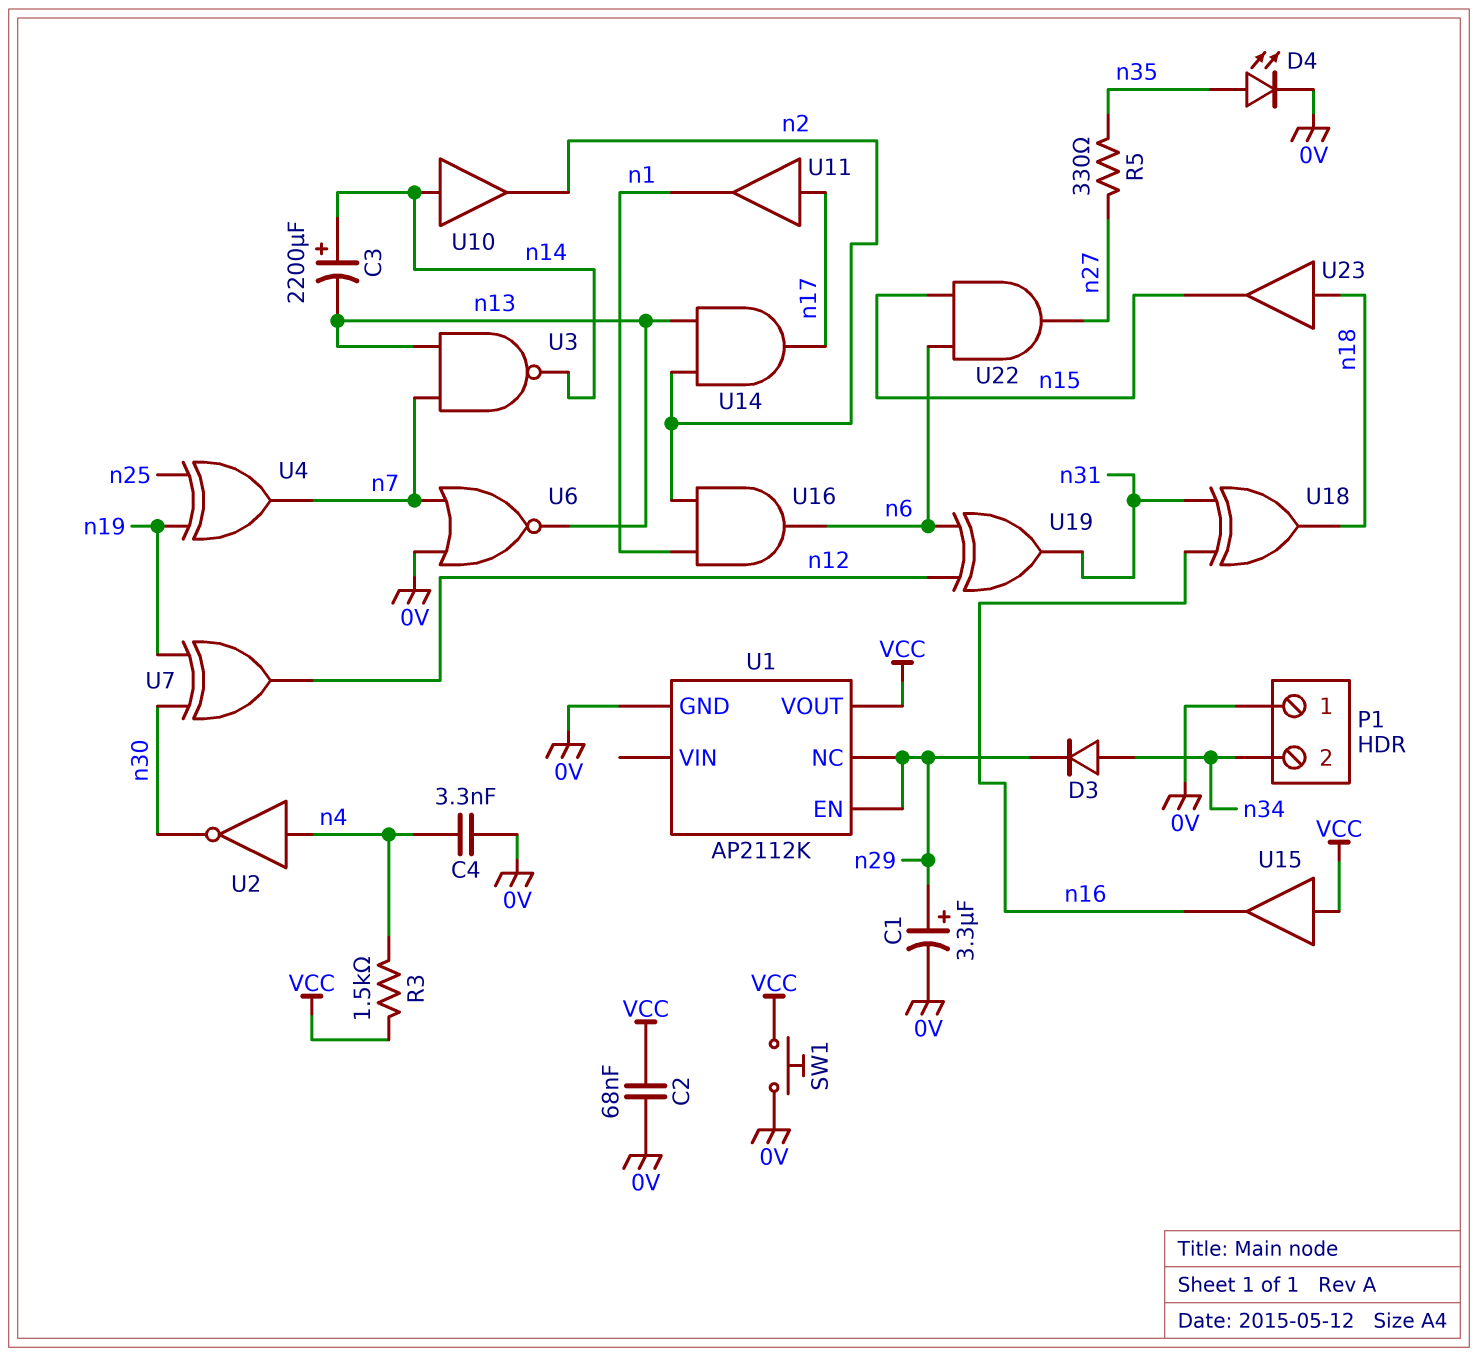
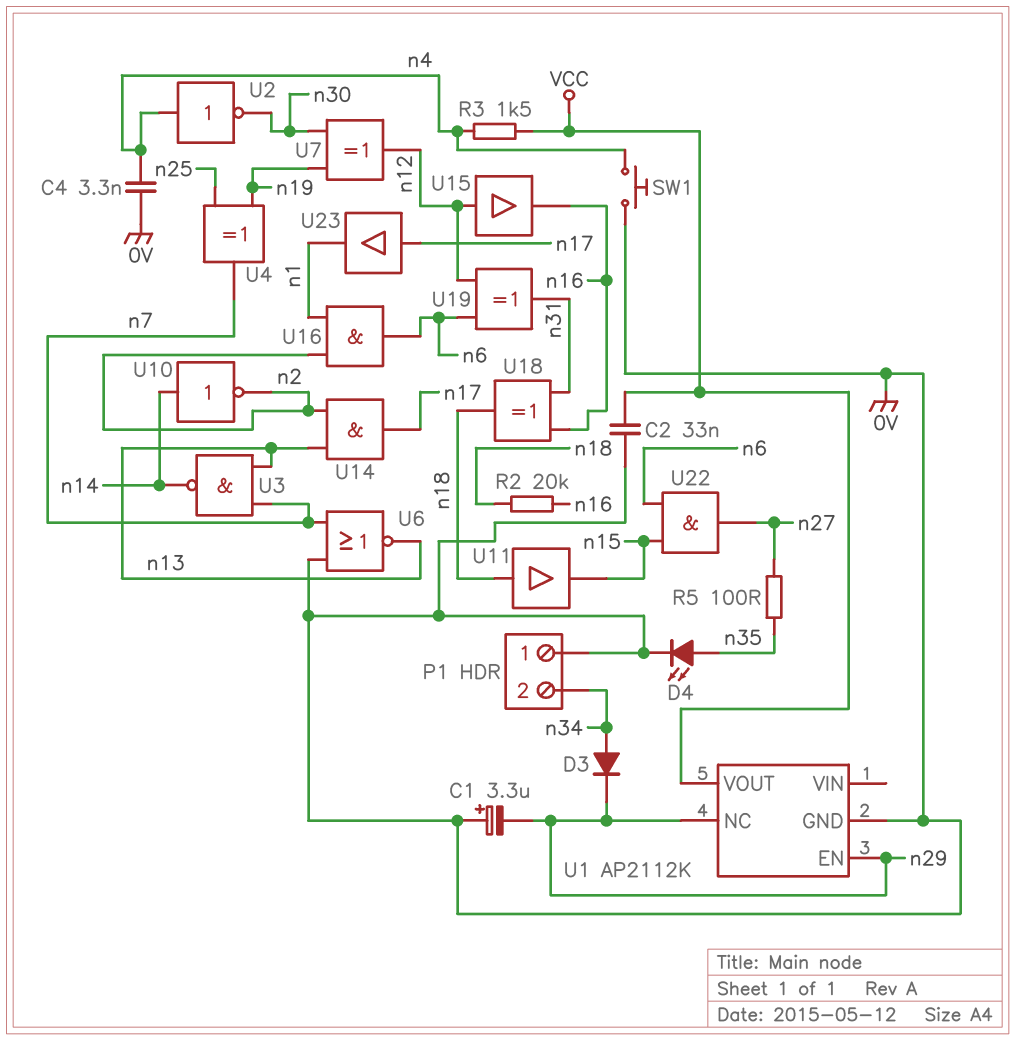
C1: 3.3uF (plus n29, minus 0V) -> 3.3uF (plus 0V, minus n29)
C2: 68nF (0V, VCC) -> 33nF (0V, VCC)
C3: 2200uF (plus n14, minus n13) -> none
R2: none -> 20k (n16, n18)
R5: 330 (n27, n35) -> 100 (n27, n35)
SW1: button (0V, VCC) -> button (0V, n4)
U10: buffer (in n14, out n2) -> NOT (in n14, out n2)
U11: buffer (in n17, out n1) -> buffer (in n18, out n15)
U15: buffer (in VCC, out n16) -> buffer (in n12, out n16)
U23: buffer (in n18, out n15) -> buffer (in n17, out n1)

